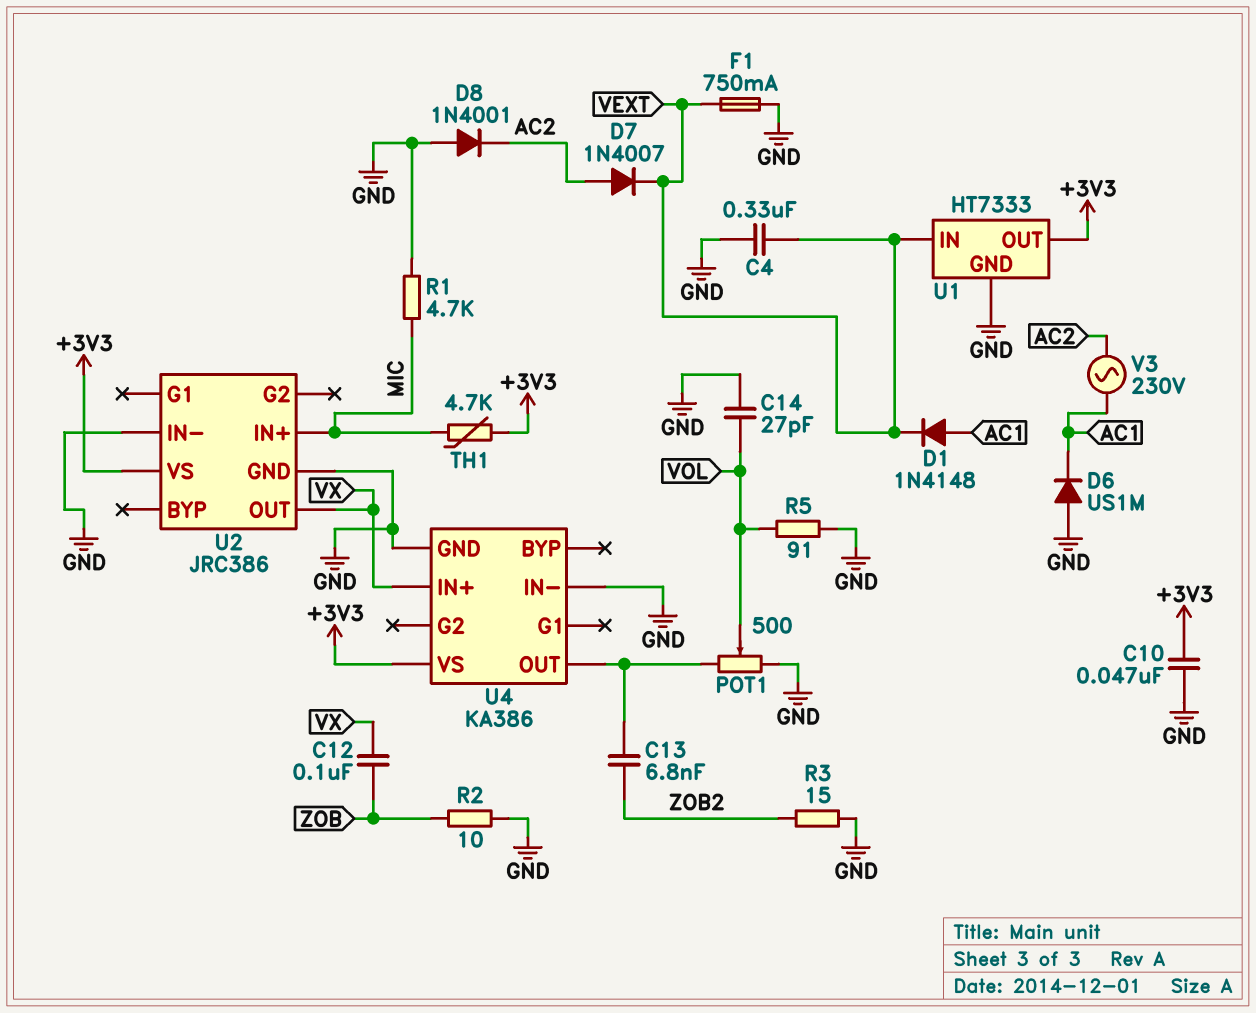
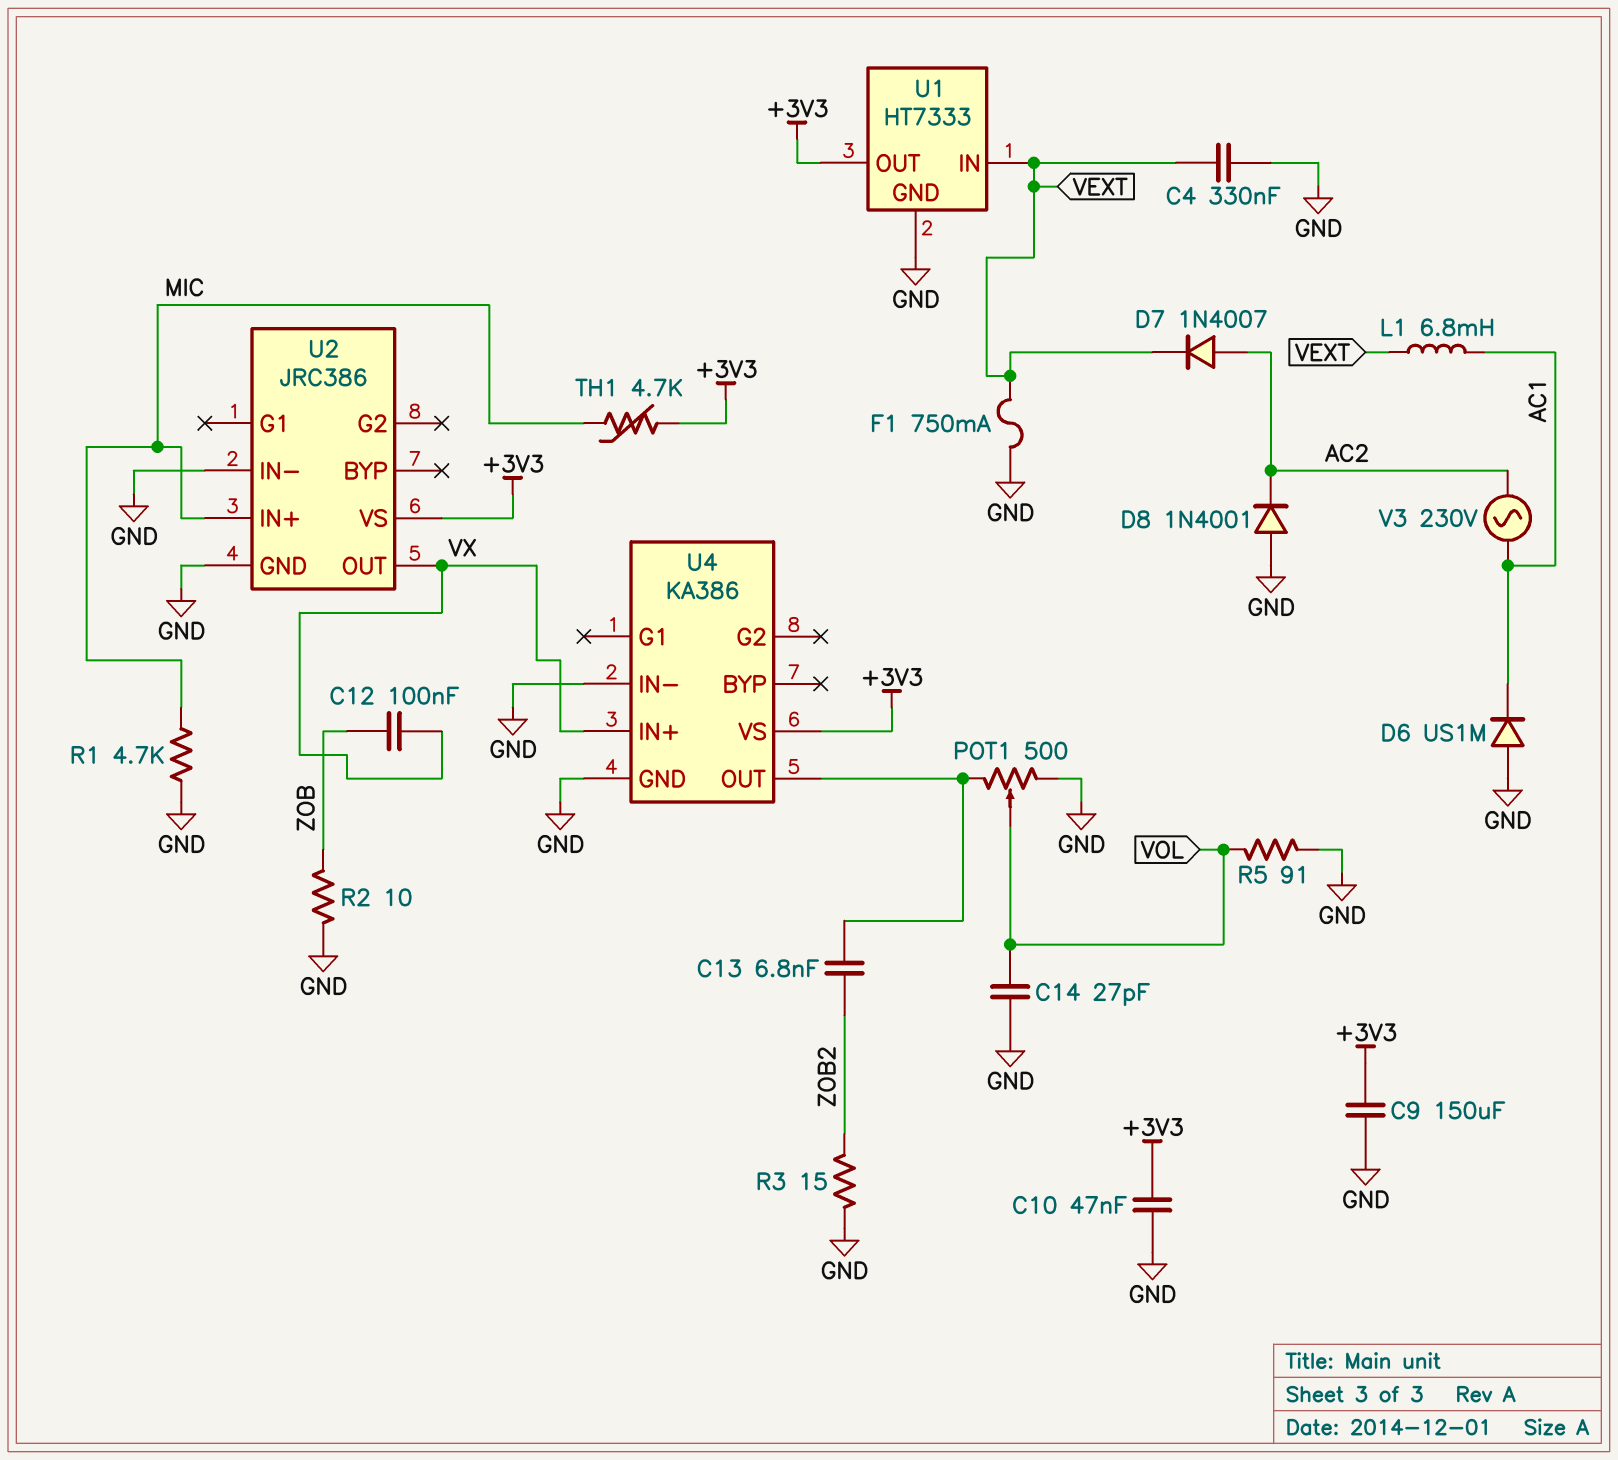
C9: none -> 150uF (+3V3, GND)
D1: diode 1N4148 (A AC1, K VEXT) -> none
L1: none -> 6.8mH (AC1, VEXT)

